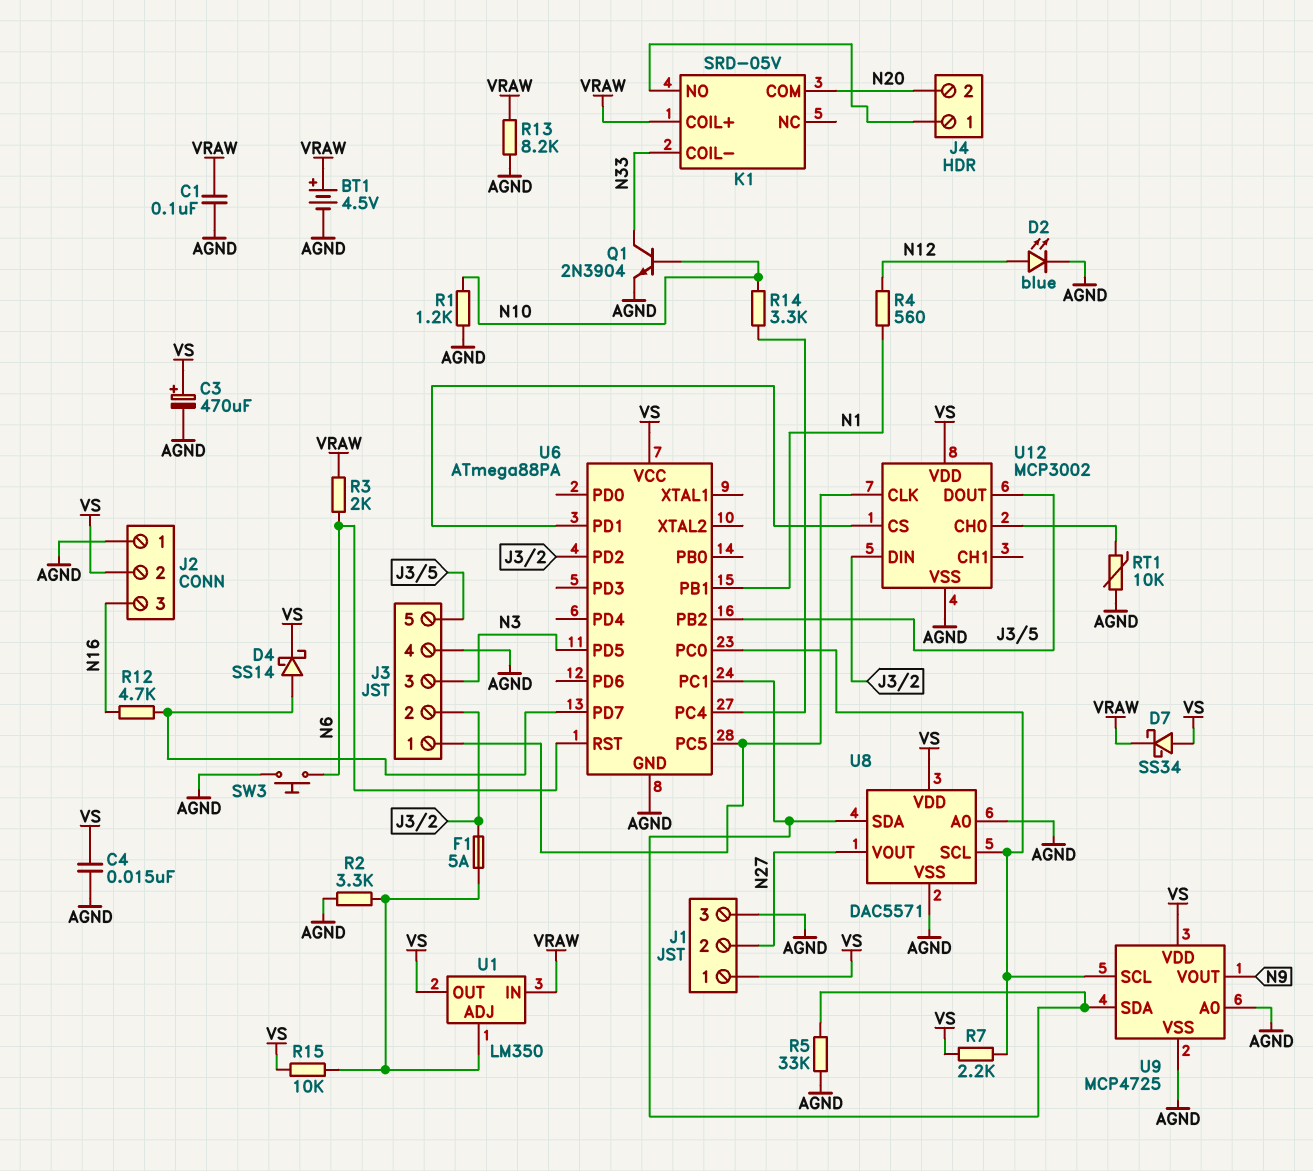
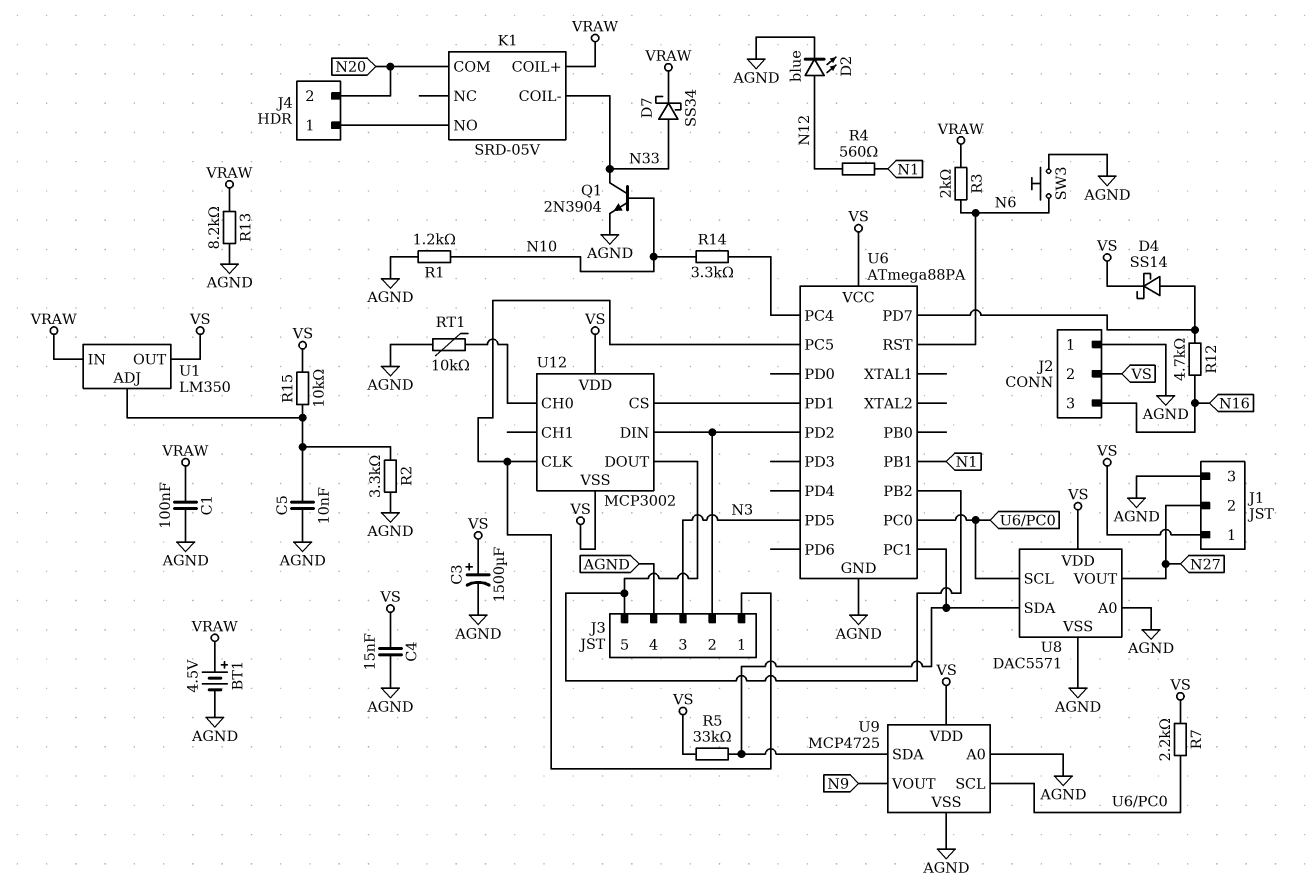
C3: 470uF (plus VS, minus AGND) -> 1500uF (plus VS, minus AGND)
C5: none -> 10nF (AGND, U1/ADJ)
D7: schottky SS34 (A VS, K VRAW) -> schottky SS34 (A N33, K VRAW)
F1: 5A (J3/2, U1/ADJ) -> none
R5: 33k (AGND, U6/PC1) -> 33k (U6/PC1, VS)
U12 pin VSS: AGND -> VS

